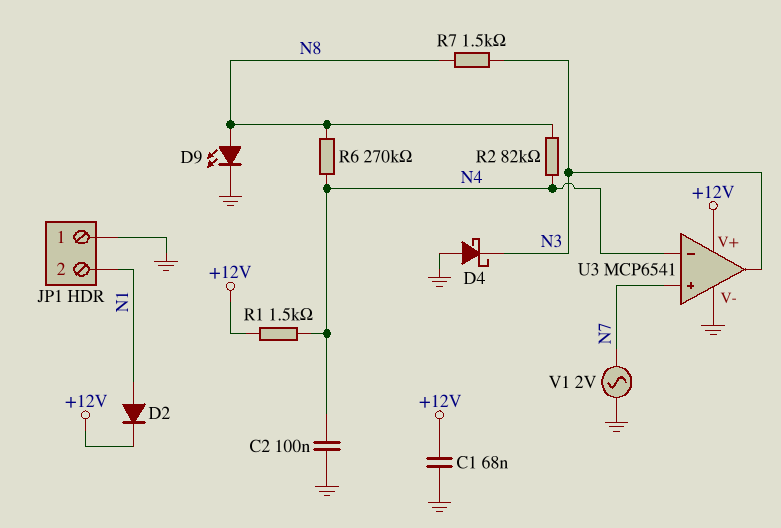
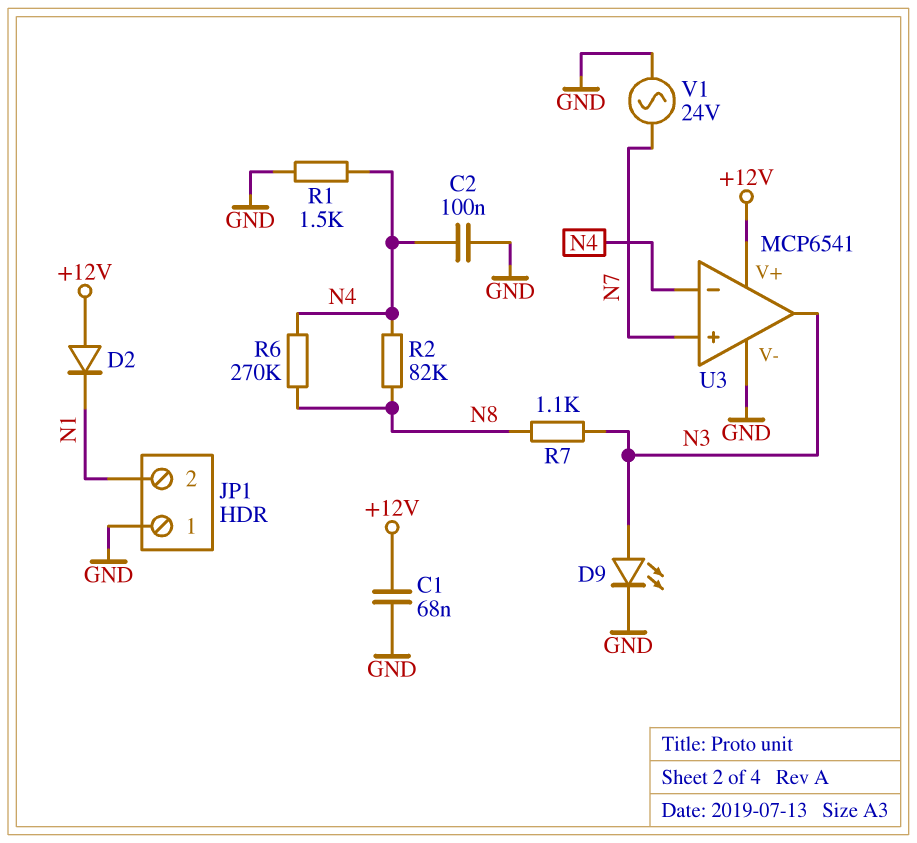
D2: diode (A N1, K +12V) -> diode (A +12V, K N1)
D4: schottky (A GND, K N3) -> none
D9: LED (A N8, K GND) -> LED (A N3, K GND)
R1: 1.5k (+12V, N4) -> 1.5k (GND, N4)
R7: 1.5k (N3, N8) -> 1.1k (N3, N8)
V1: AC 2V (GND, N7) -> AC 24V (GND, N7)

